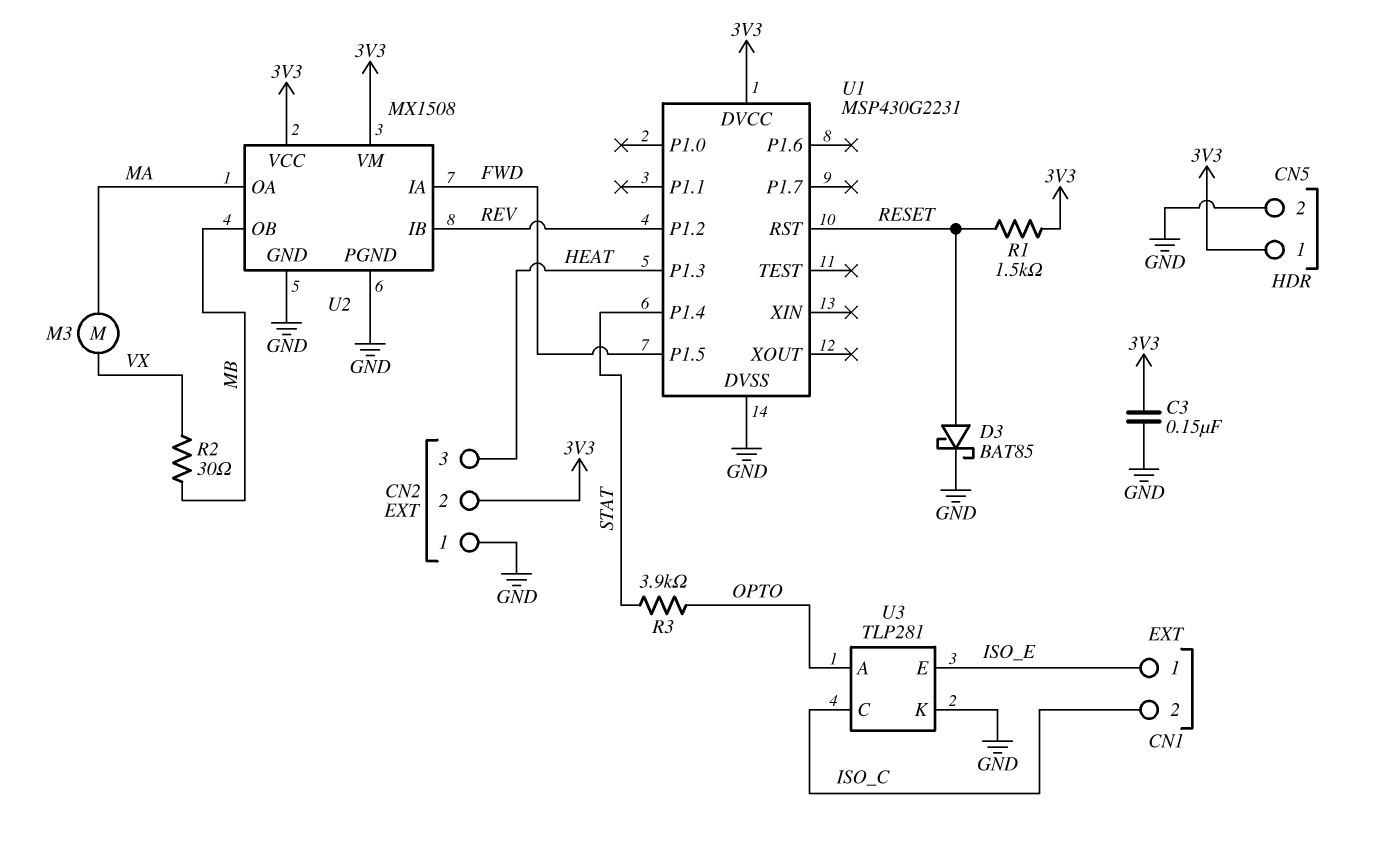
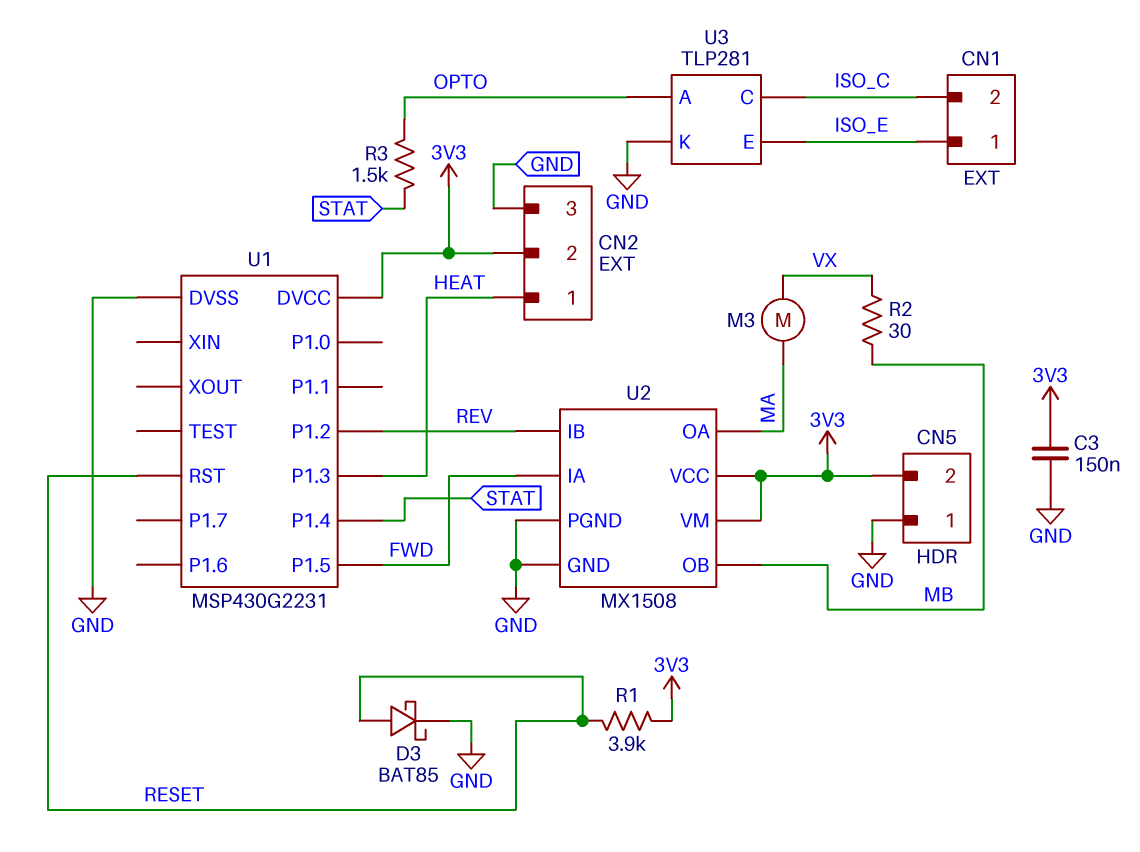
CN2 pin 1: GND -> HEAT
CN2 pin 3: HEAT -> GND
CN5 pin 1: 3V3 -> GND
CN5 pin 2: GND -> 3V3
R1: 1.5k (3V3, RESET) -> 3.9k (3V3, RESET)
R3: 3.9k (OPTO, STAT) -> 1.5k (OPTO, STAT)

